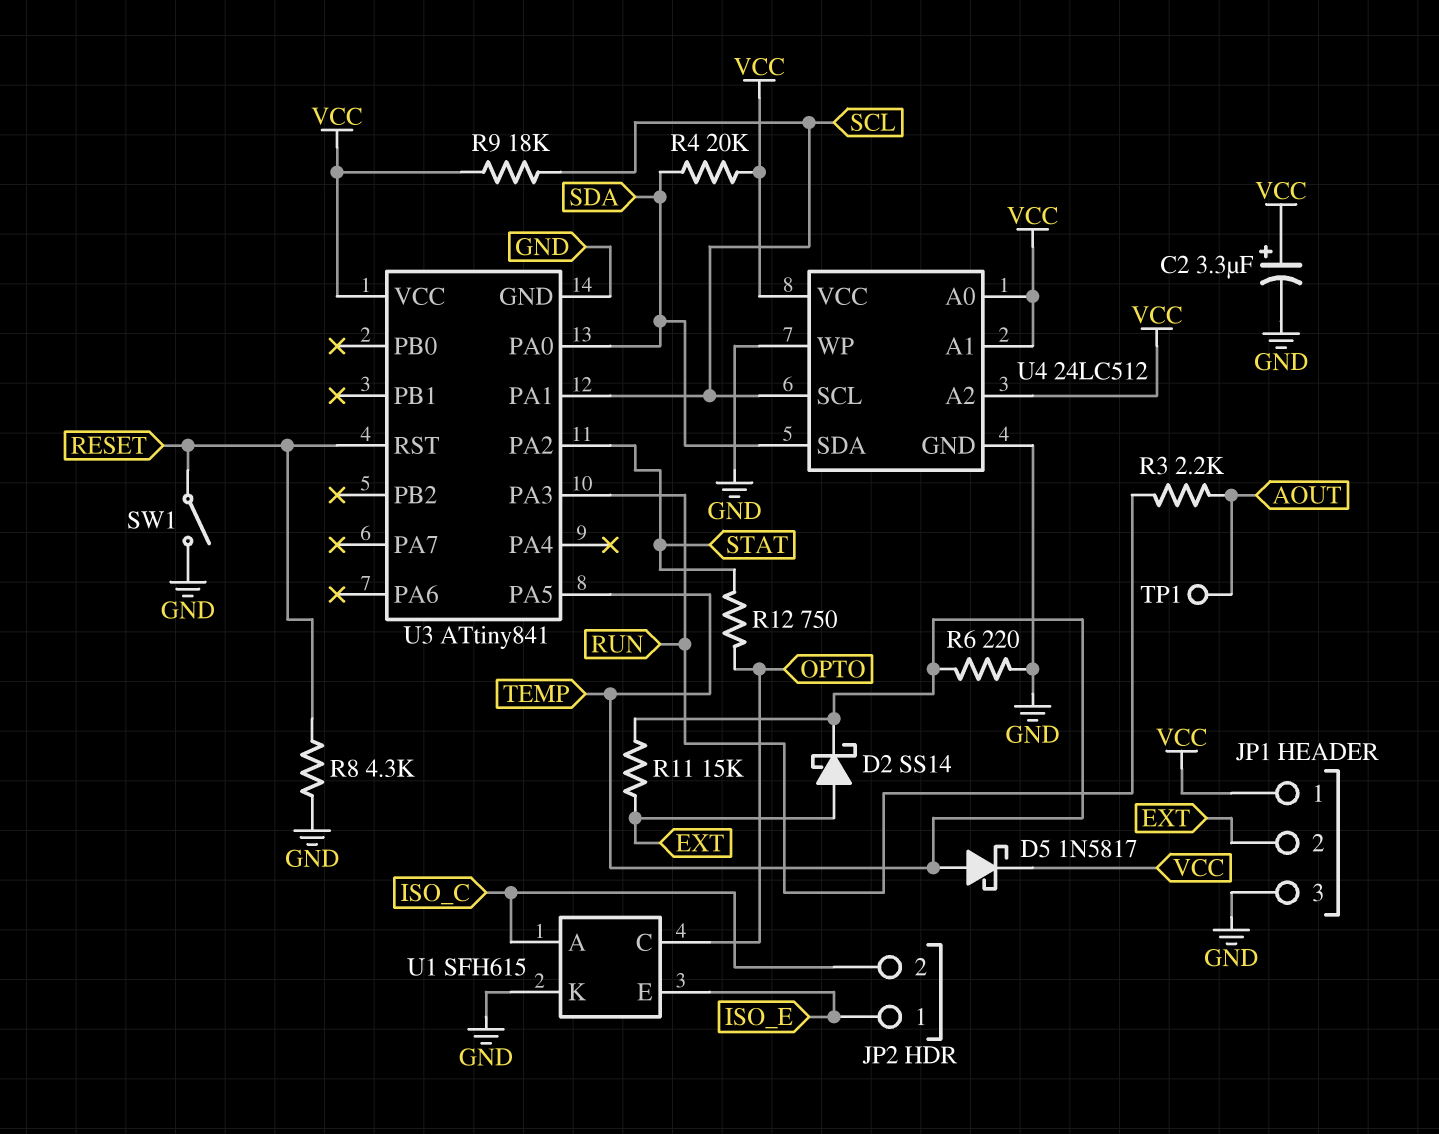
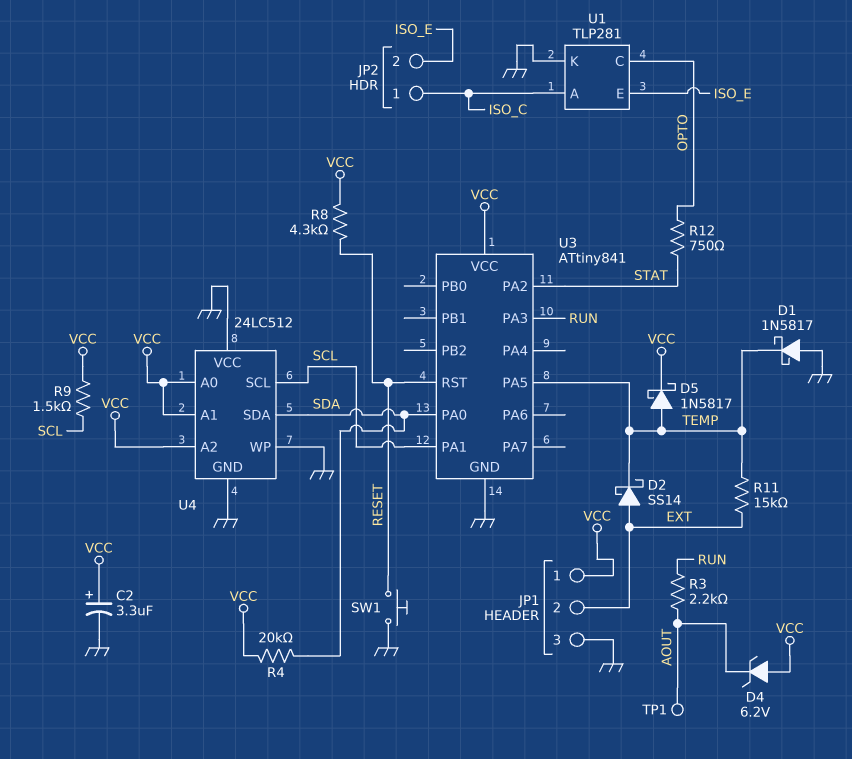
D1: none -> schottky 1N5817 (A GND, K TEMP)
D4: none -> zener 6.2V (A VCC, K AOUT)
JP2 pin 1: ISO_E -> ISO_C
JP2 pin 2: ISO_C -> ISO_E
R6: 220 (GND, TEMP) -> none
R8: 4.3k (GND, RESET) -> 4.3k (RESET, VCC)
R9: 18k (SCL, VCC) -> 1.5k (SCL, VCC)
SW1: switch (GND, RESET) -> button (GND, RESET)
U1: SFH615 -> TLP281
U4 pin VCC: VCC -> GND

